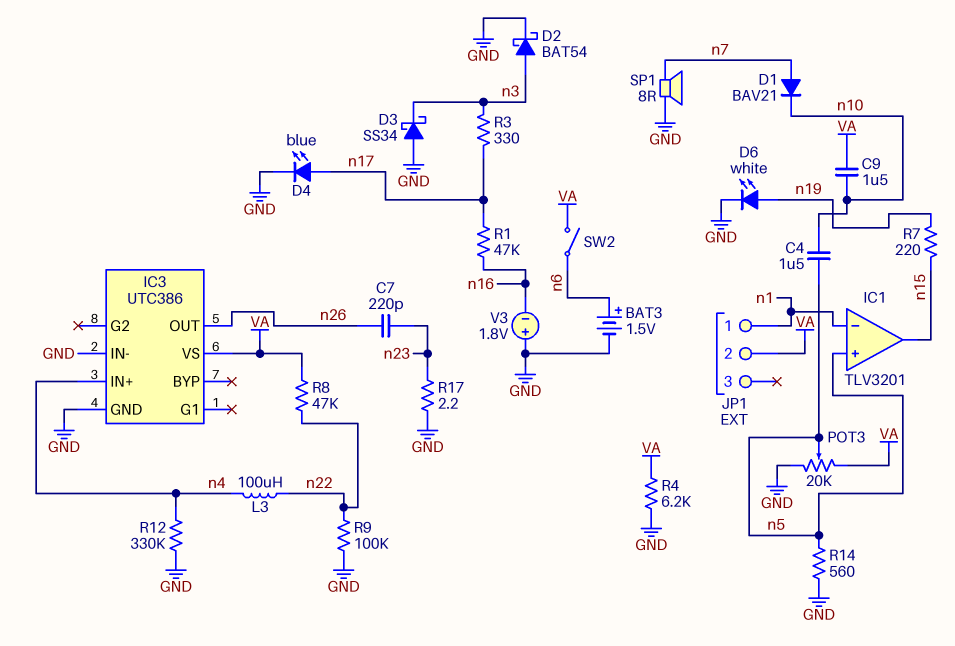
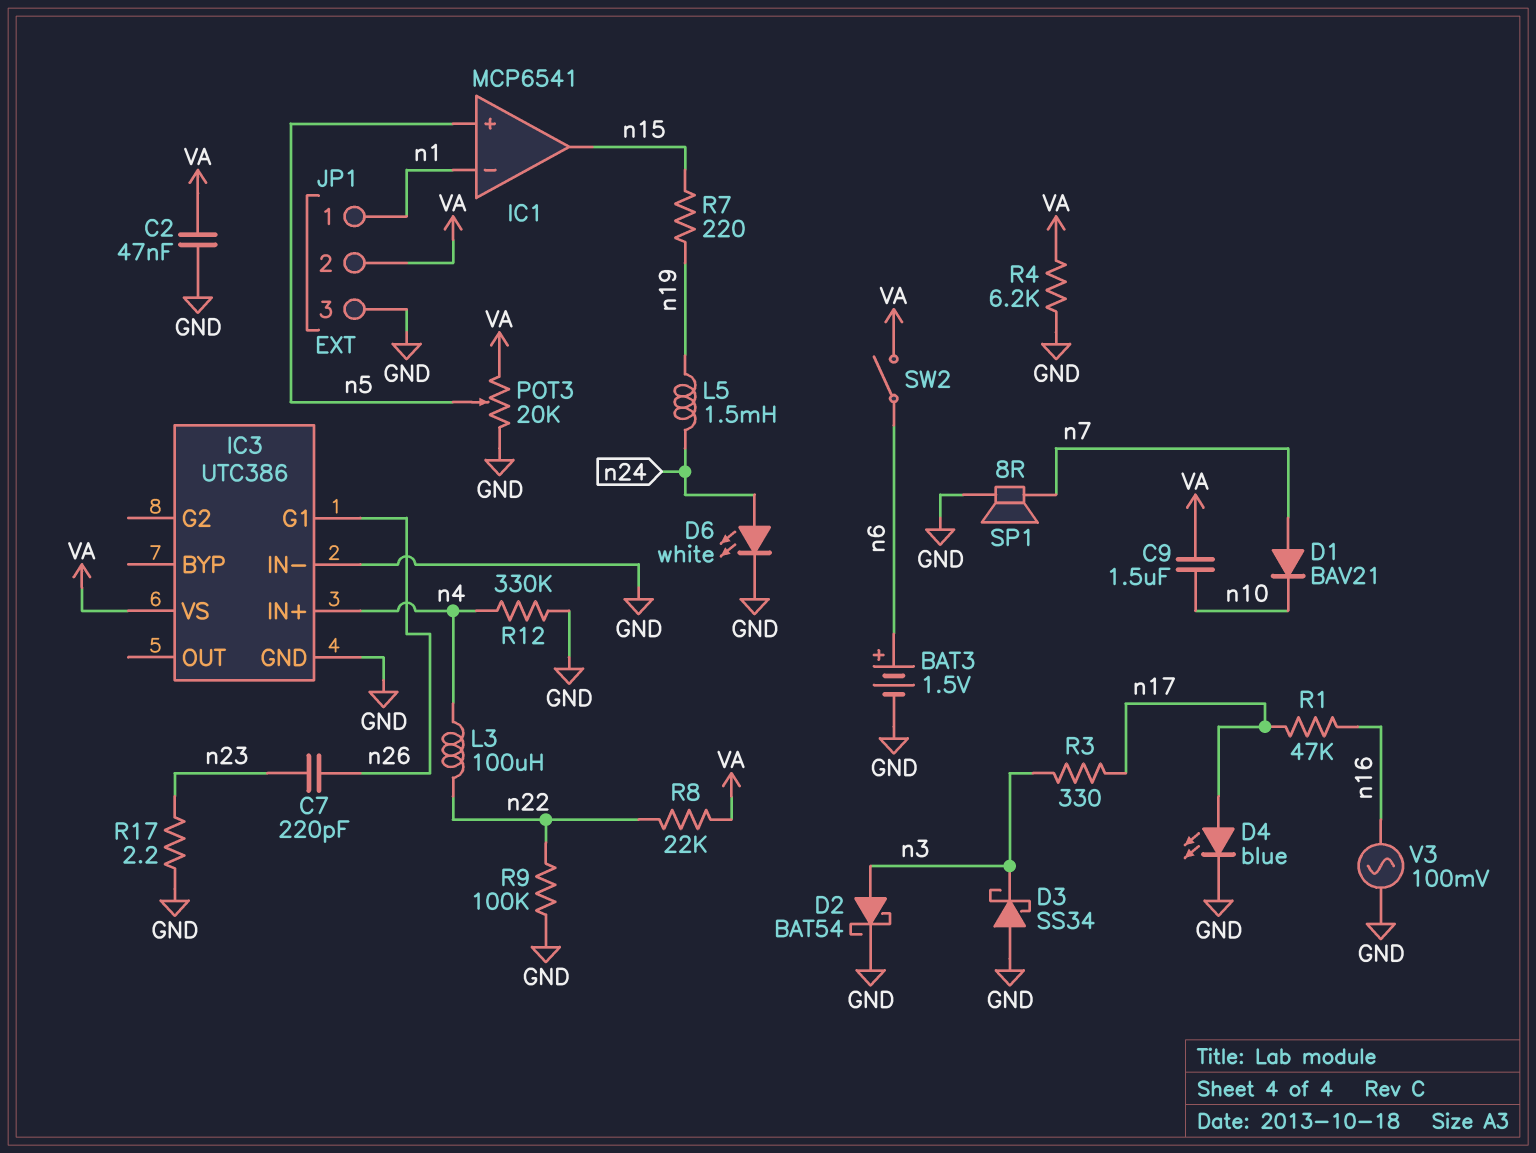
C2: none -> 47nF (GND, VA)
C4: 1.5uF (n5, n10) -> none
D6: LED white (A n19, K GND) -> LED white (A n24, K GND)
IC1: TLV3201 -> MCP6541
IC3 pin G1: none -> n26
IC3 pin OUT: n26 -> none
JP1 pin 3: none -> GND
L5: none -> 1.5mH (n19, n24)
R8: 47k (VA, n22) -> 22k (VA, n22)
R14: 560 (GND, n5) -> none
V3: 1.8V (plus GND, minus n16) -> AC 100mV (GND, n16)

